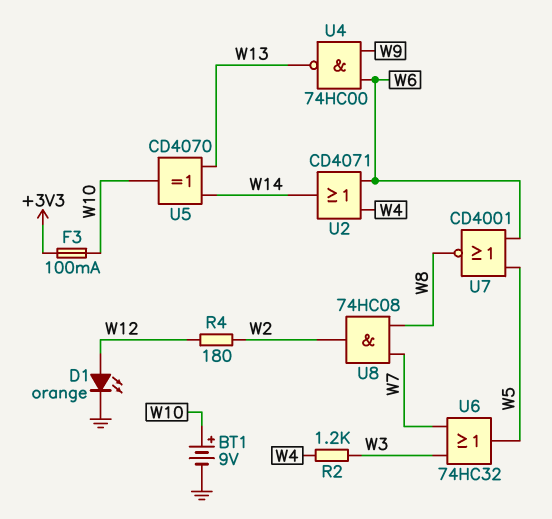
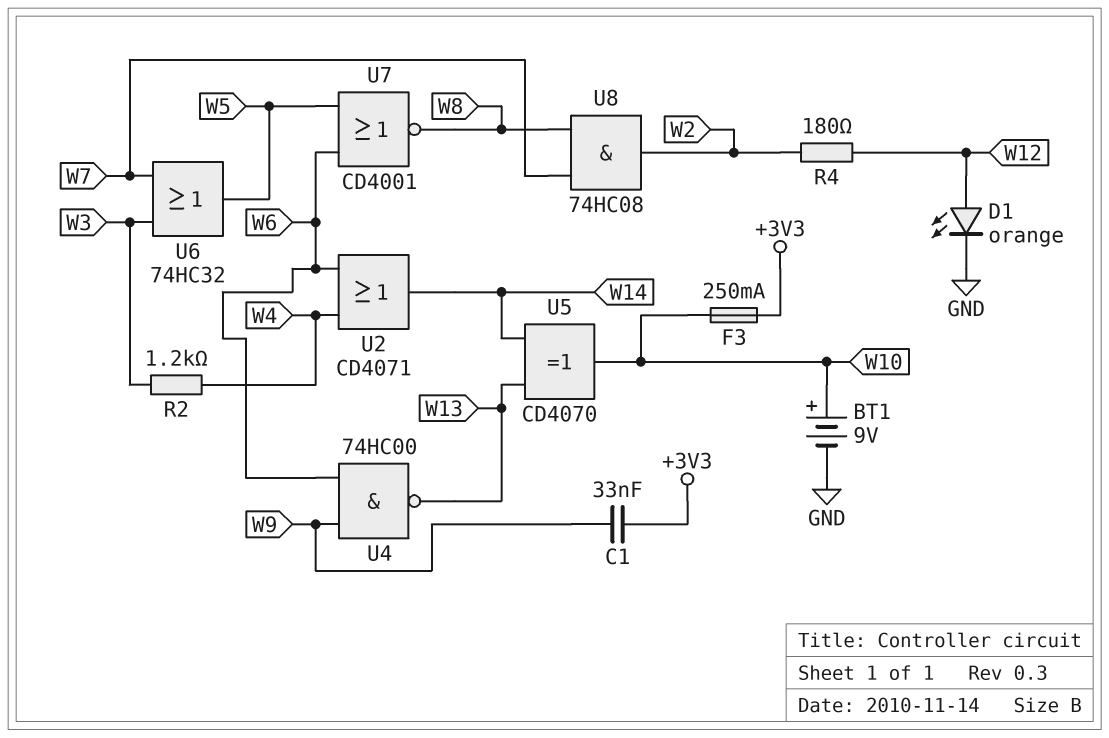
C1: none -> 33nF (+3V3, W9)
F3: 100mA (+3V3, W10) -> 250mA (+3V3, W10)

